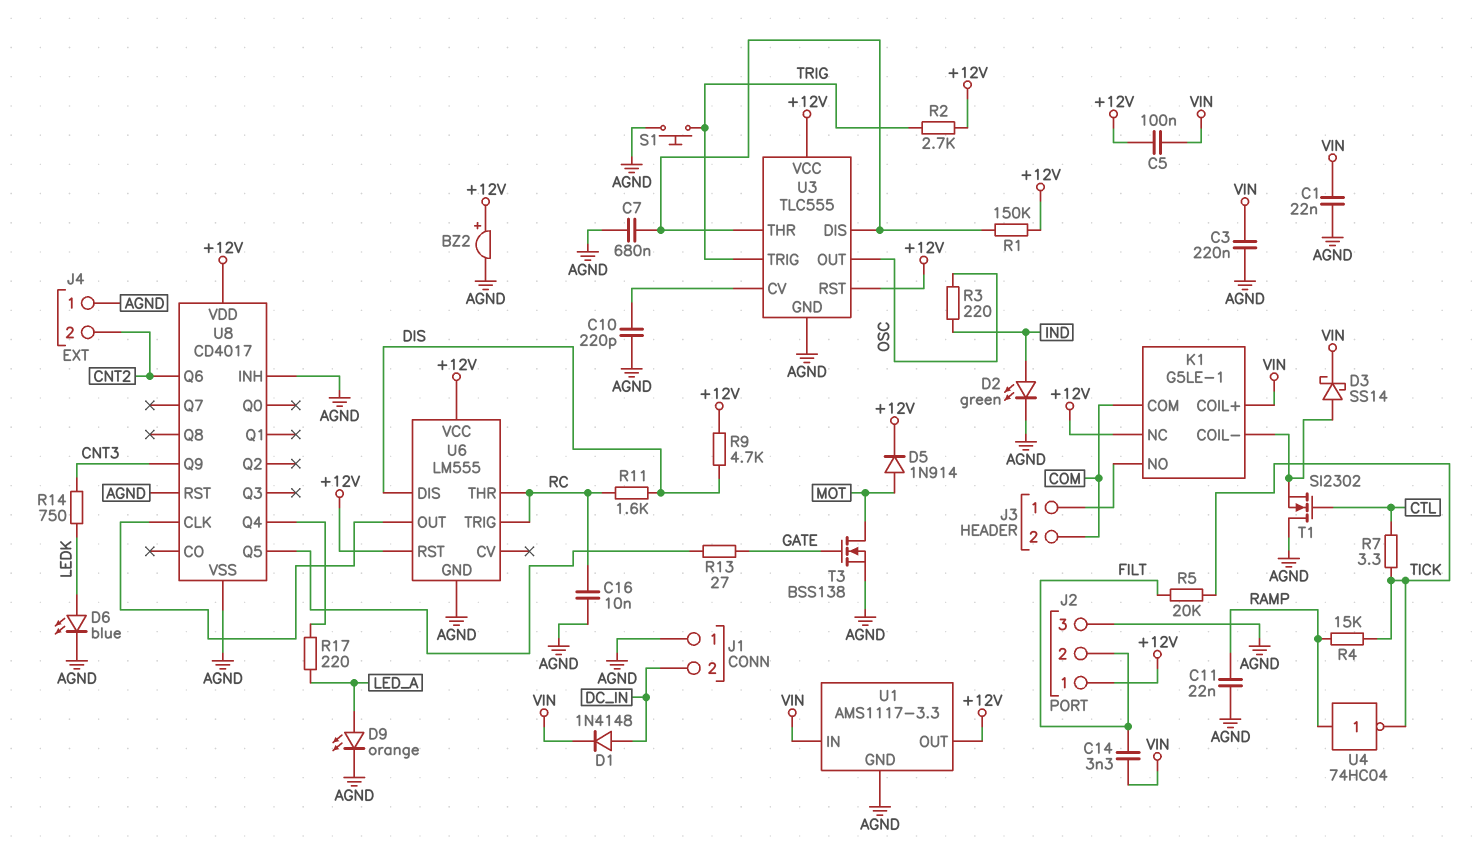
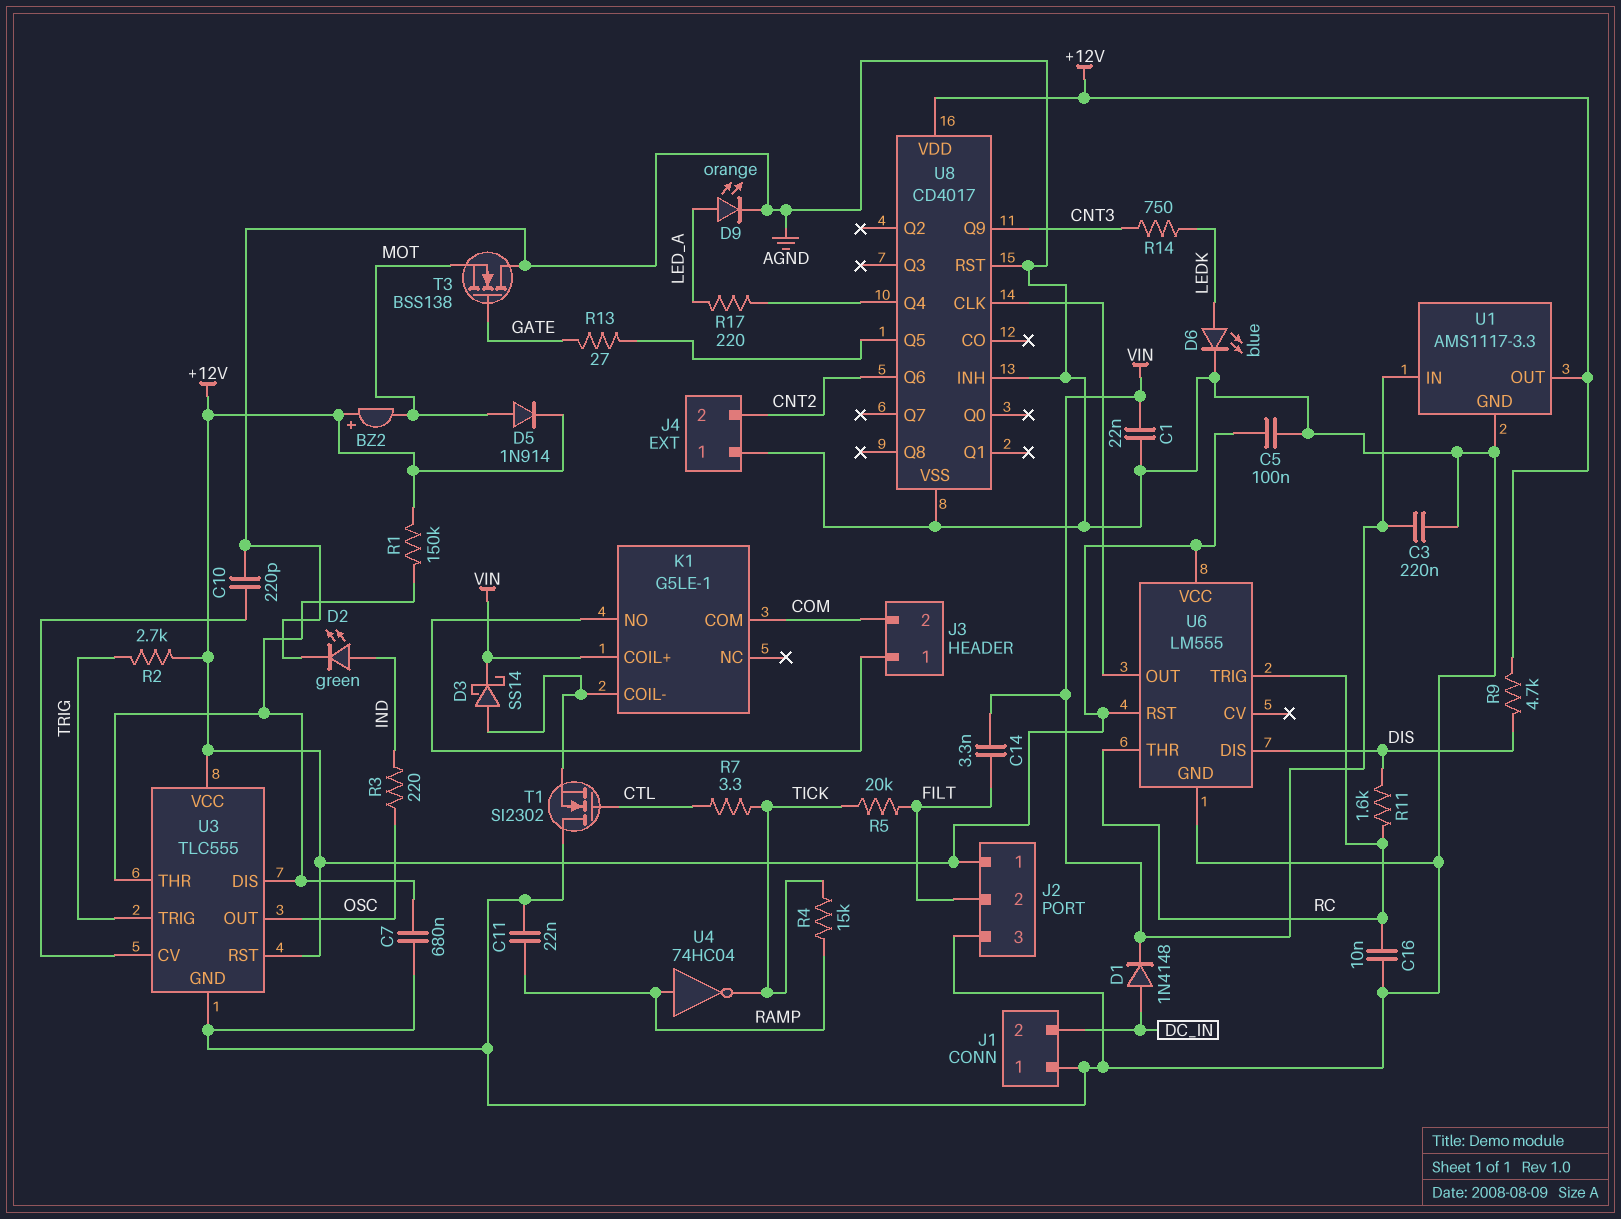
BZ2: buzzer (plus +12V, minus AGND) -> buzzer (plus +12V, minus MOT)
C5: 100nF (+12V, VIN) -> 100nF (+12V, AGND)
K1 pin NC: +12V -> none
S1: button (AGND, TRIG) -> none
T3: NMOS BSS138 (G GATE, D MOT, S AGND) -> NMOS BSS138 (G GATE, D AGND, S MOT)

